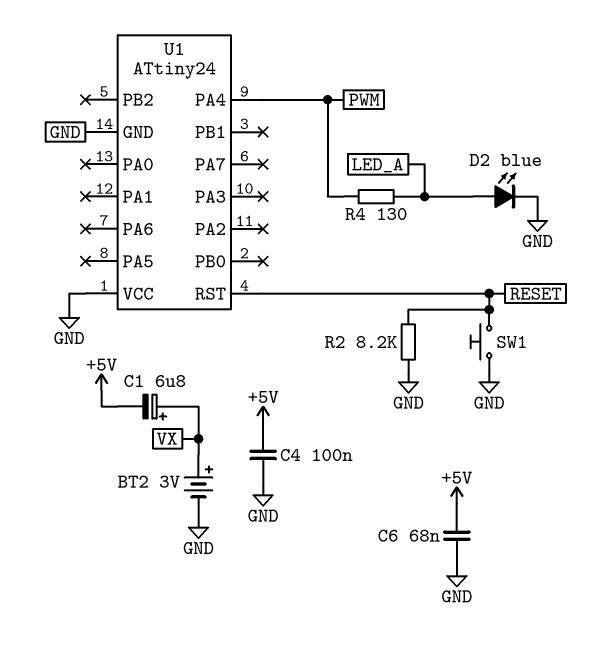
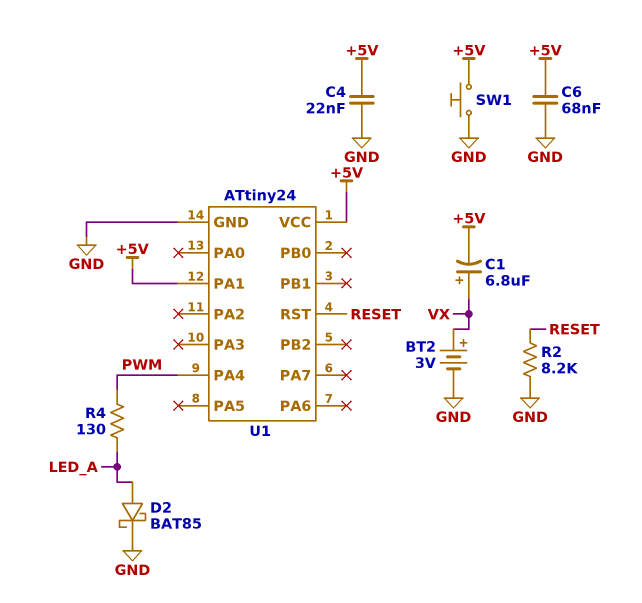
C4: 100nF (+5V, GND) -> 22nF (+5V, GND)
D2: LED blue (A LED_A, K GND) -> schottky BAT85 (A LED_A, K GND)
SW1: button (GND, RESET) -> button (+5V, GND)
U1 pin PA1: none -> +5V
U1 pin VCC: GND -> +5V

